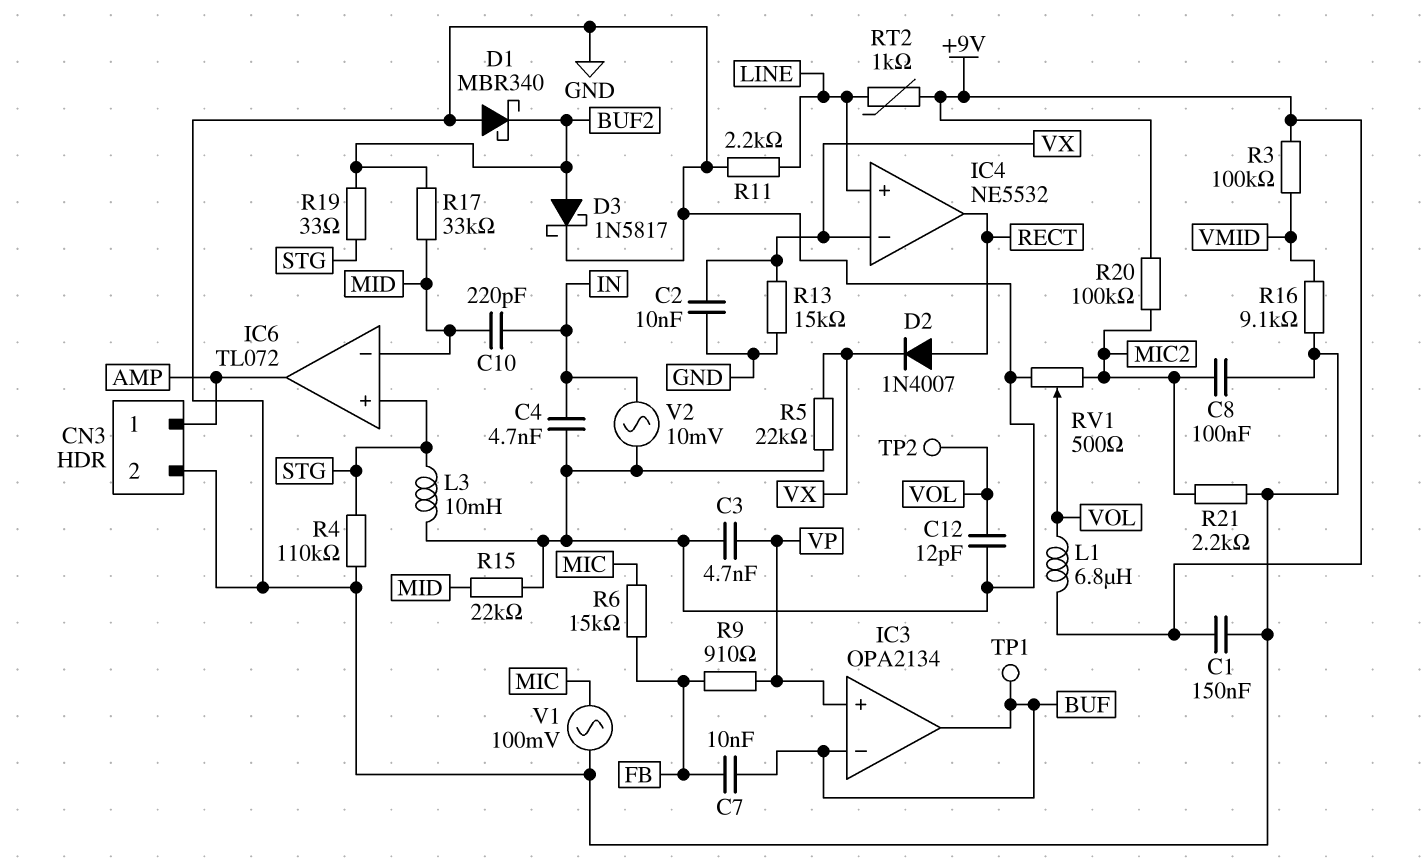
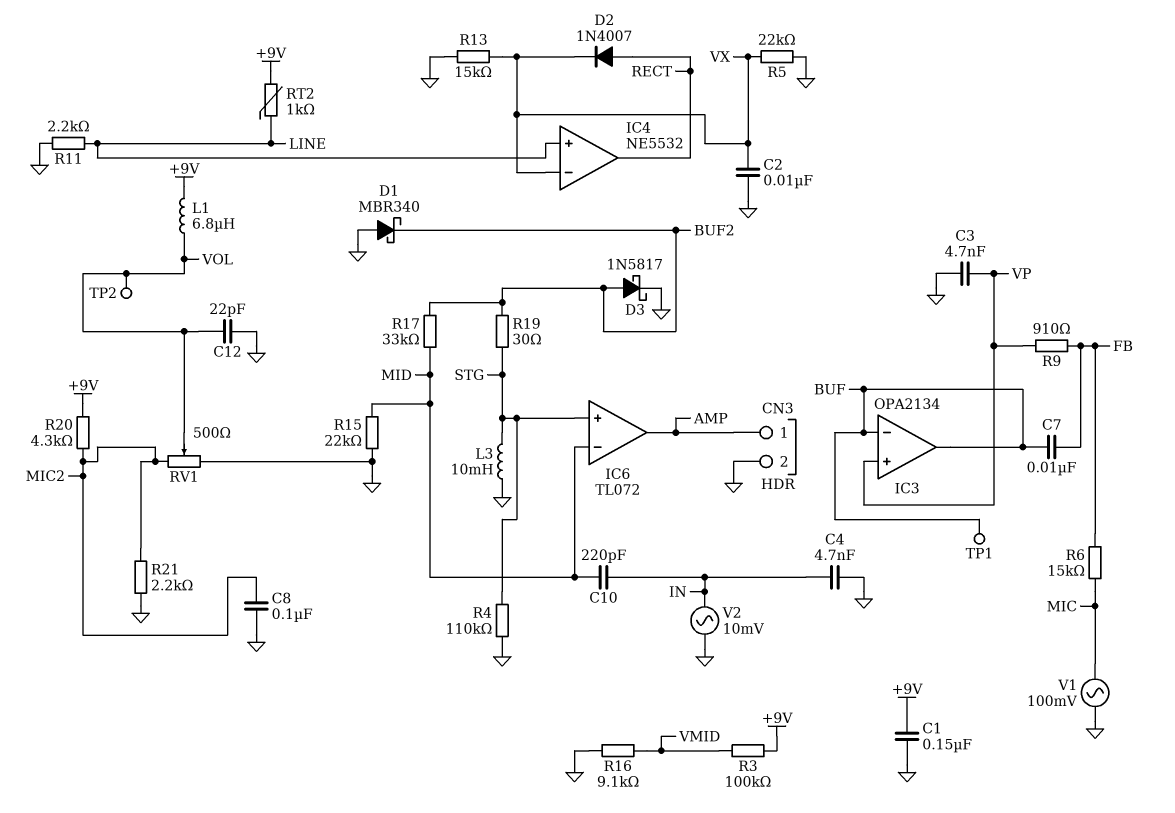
C12: 12pF (GND, VOL) -> 22pF (GND, VOL)
R19: 33 (BUF2, STG) -> 30 (BUF2, STG)
R20: 100k (+9V, MIC2) -> 4.3k (+9V, MIC2)

